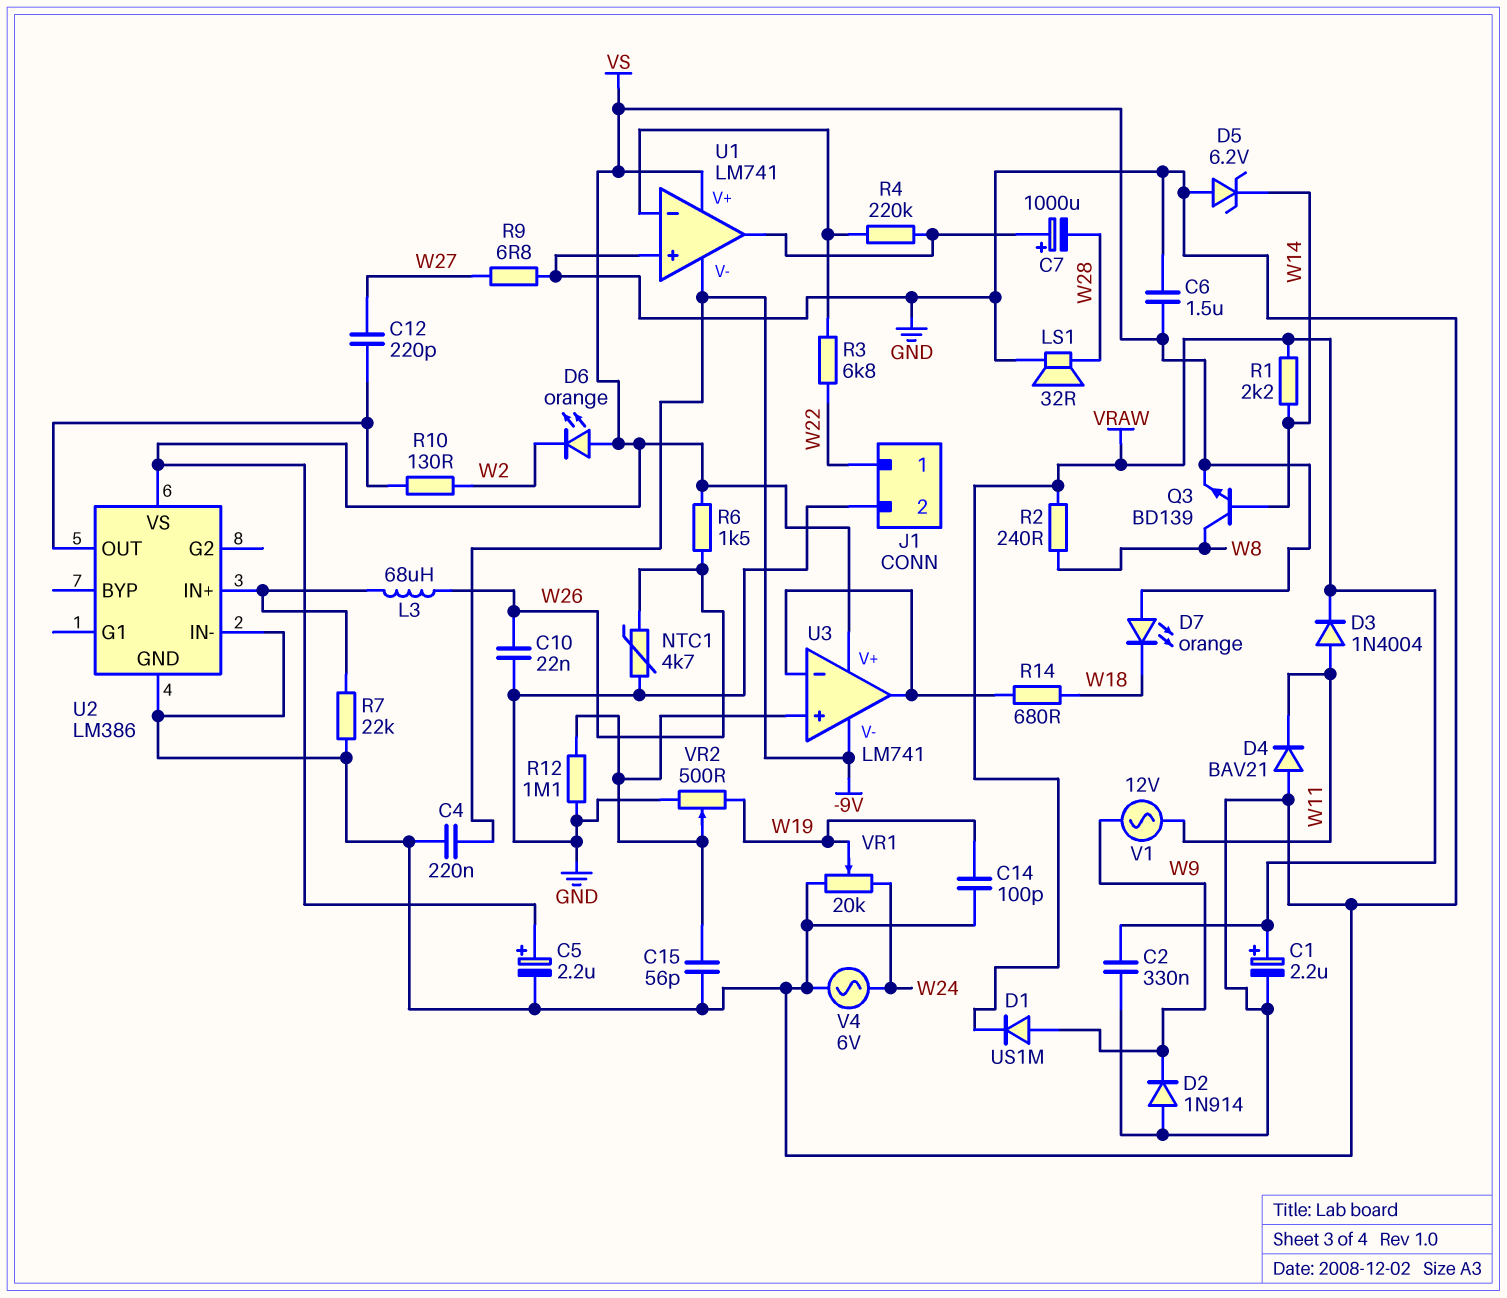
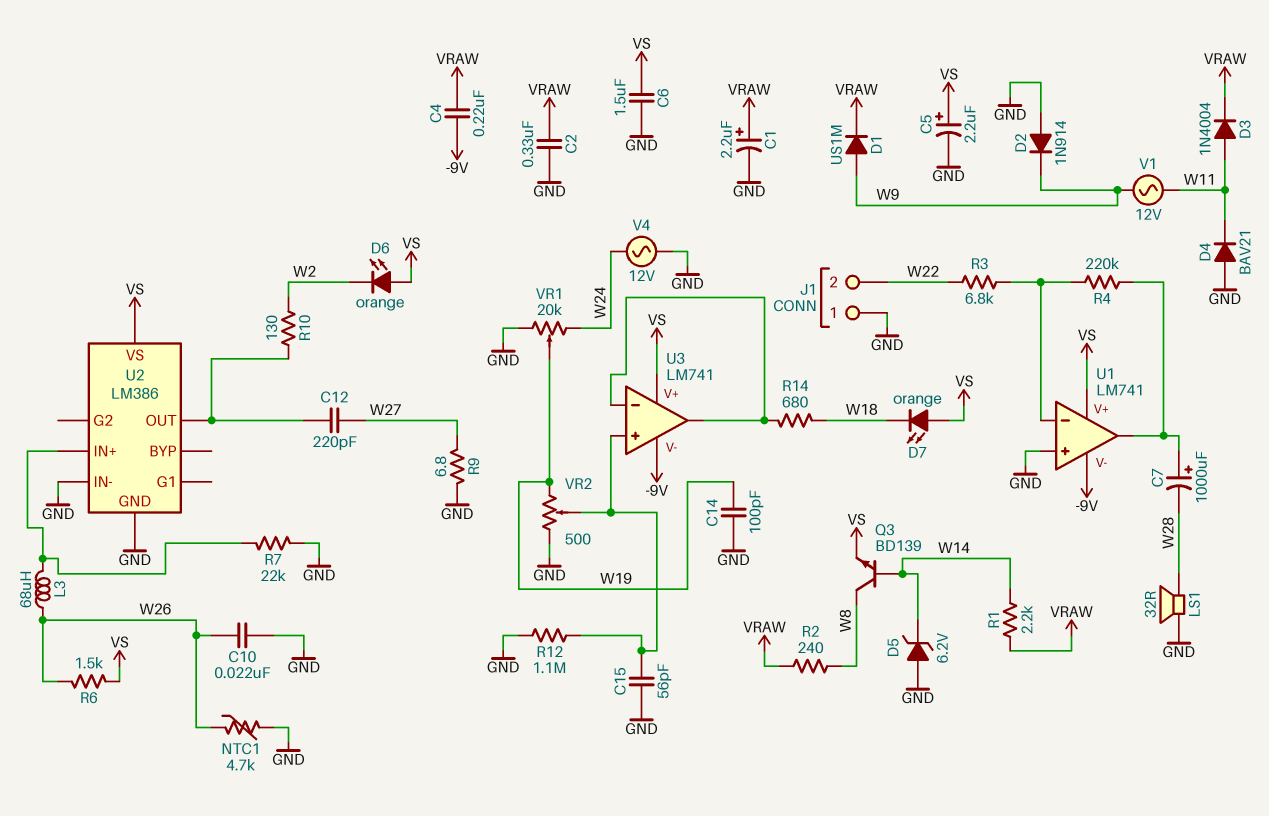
C4: 220nF (-9V, GND) -> 220nF (-9V, VRAW)
J1 pin 1: W22 -> GND
J1 pin 2: GND -> W22
V4: AC 6V (GND, W24) -> AC 12V (GND, W24)

